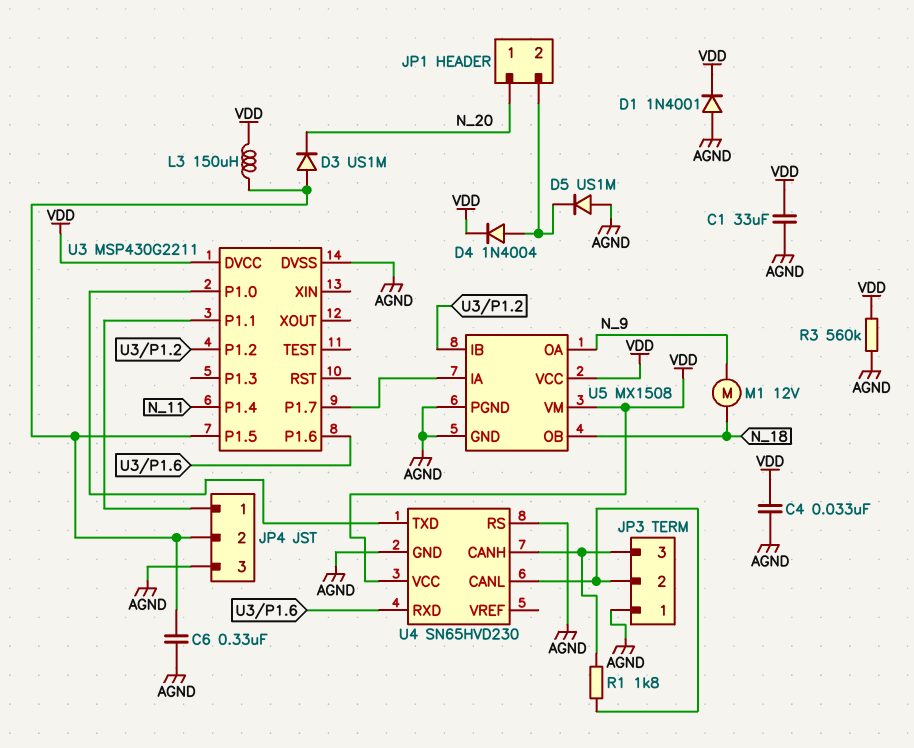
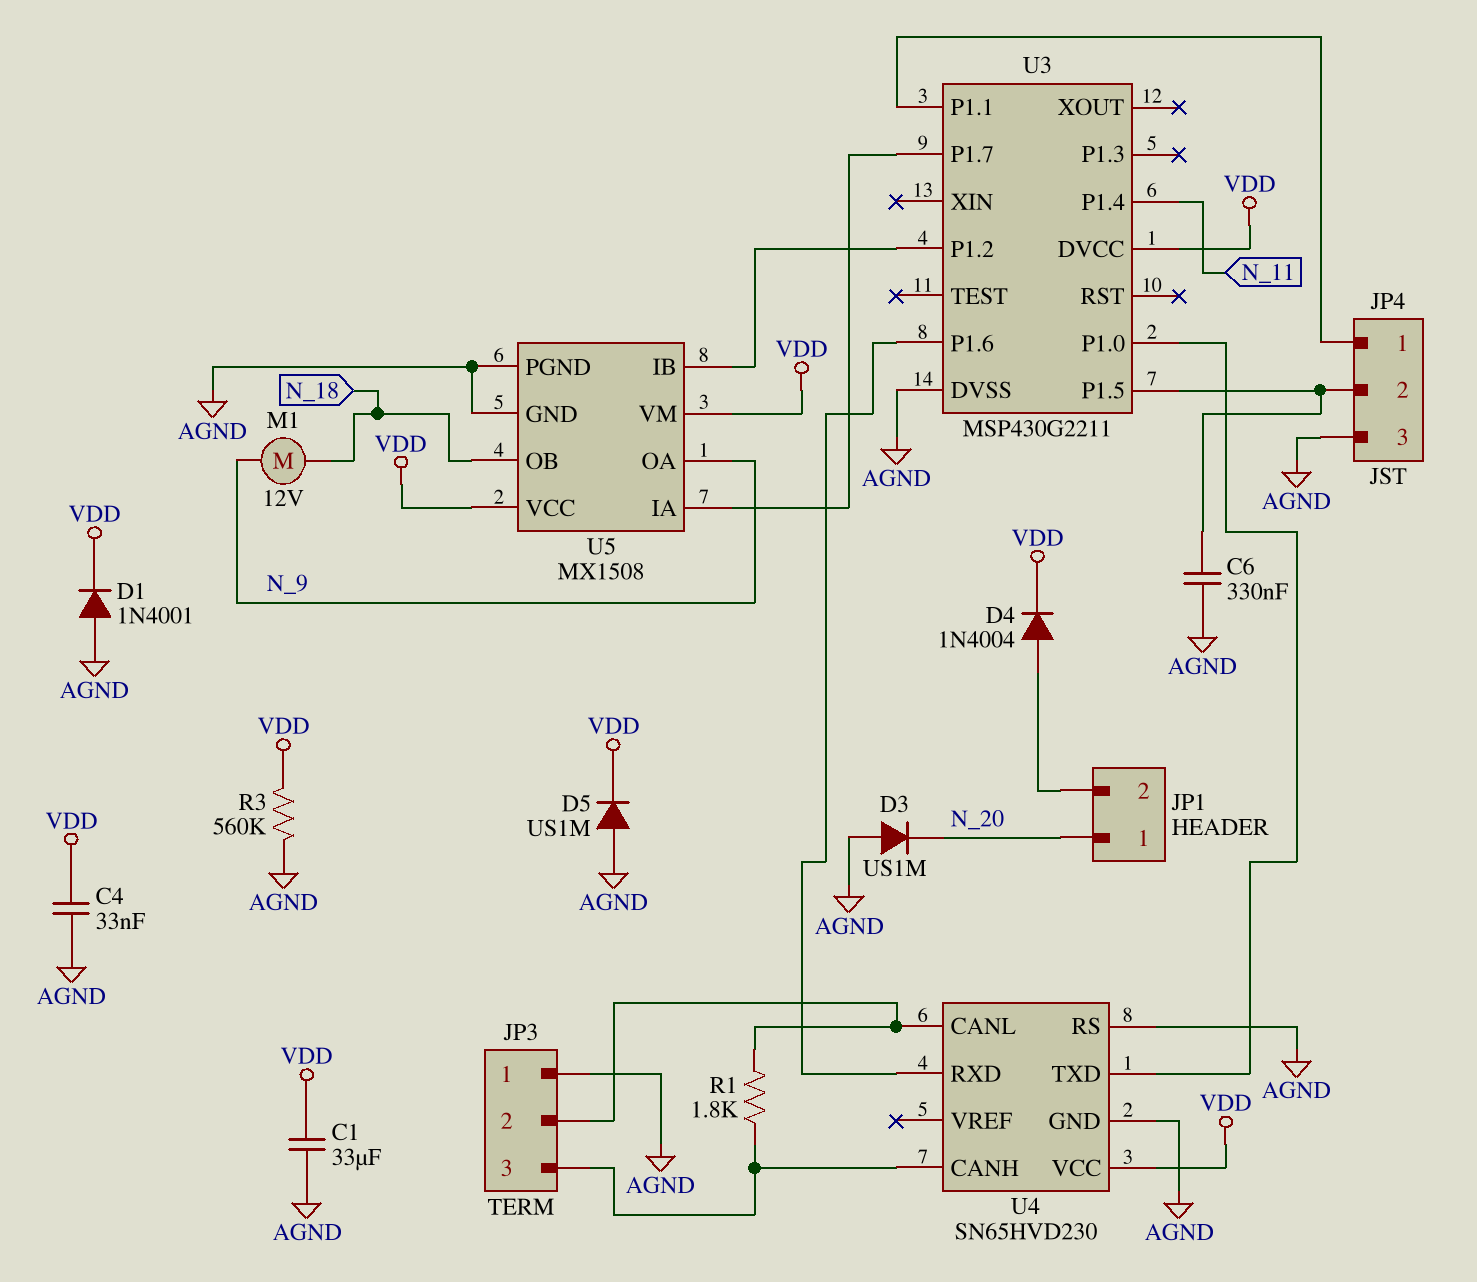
D3: diode US1M (A JP4/2, K N_20) -> diode US1M (A AGND, K N_20)
D5: diode US1M (A AGND, K JP1/2) -> diode US1M (A AGND, K VDD)
L3: 150uH (JP4/2, VDD) -> none

